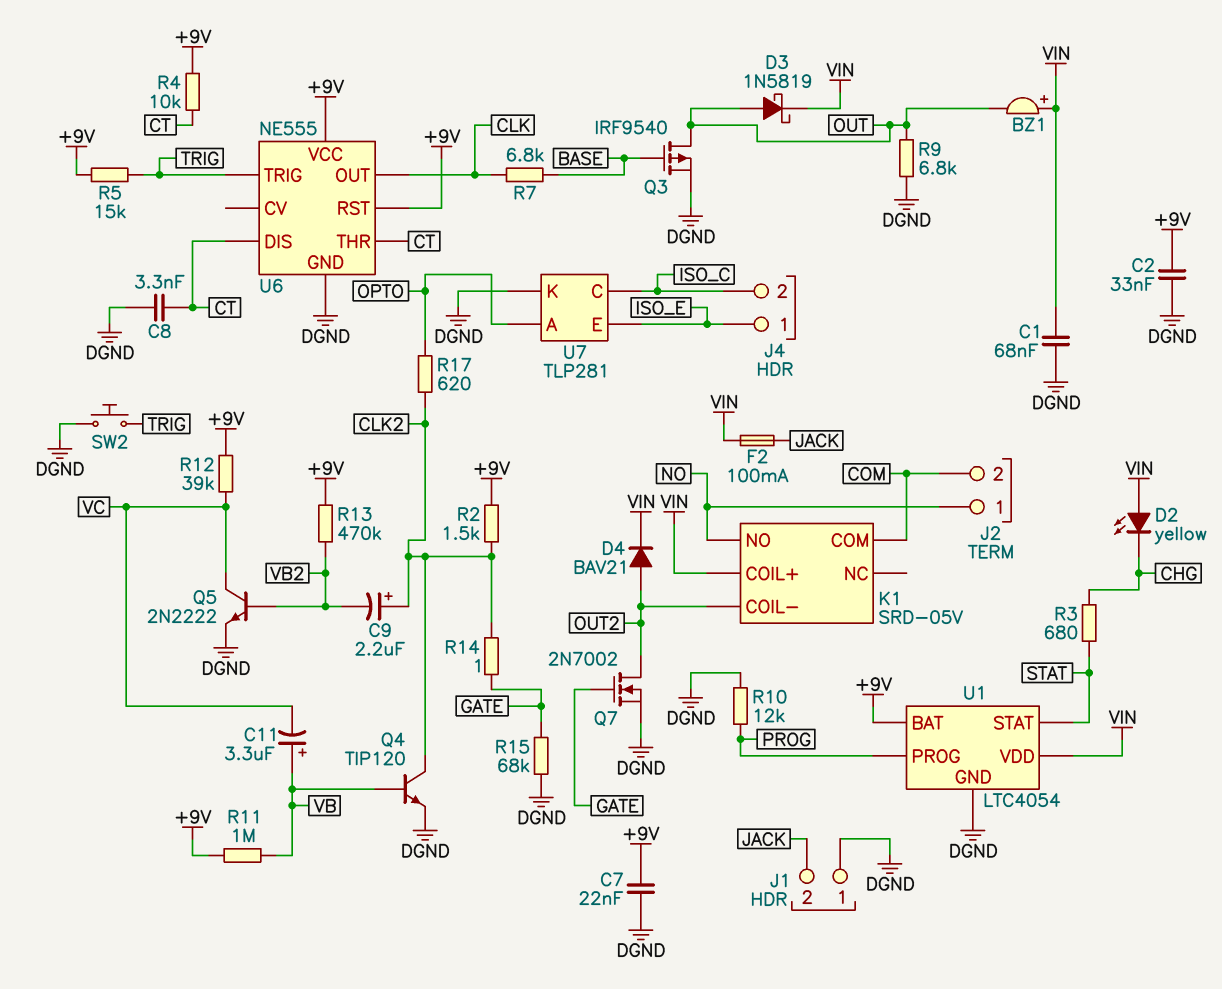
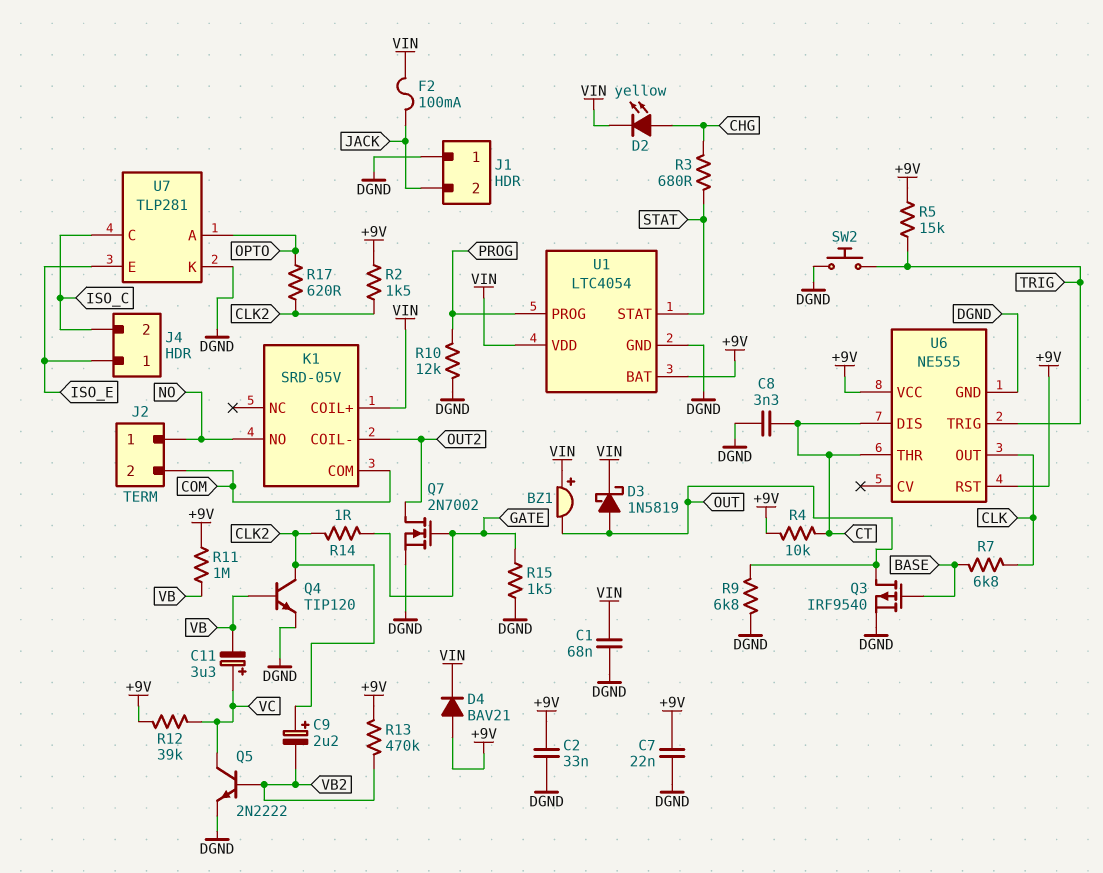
C11: 3.3uF (plus VB, minus VC) -> 3.3uF (plus VC, minus VB)
D2: LED yellow (A VIN, K CHG) -> LED yellow (A CHG, K VIN)
D4: diode BAV21 (A OUT2, K VIN) -> diode BAV21 (A +9V, K VIN)
R15: 68k (DGND, GATE) -> 1.5k (DGND, GATE)

